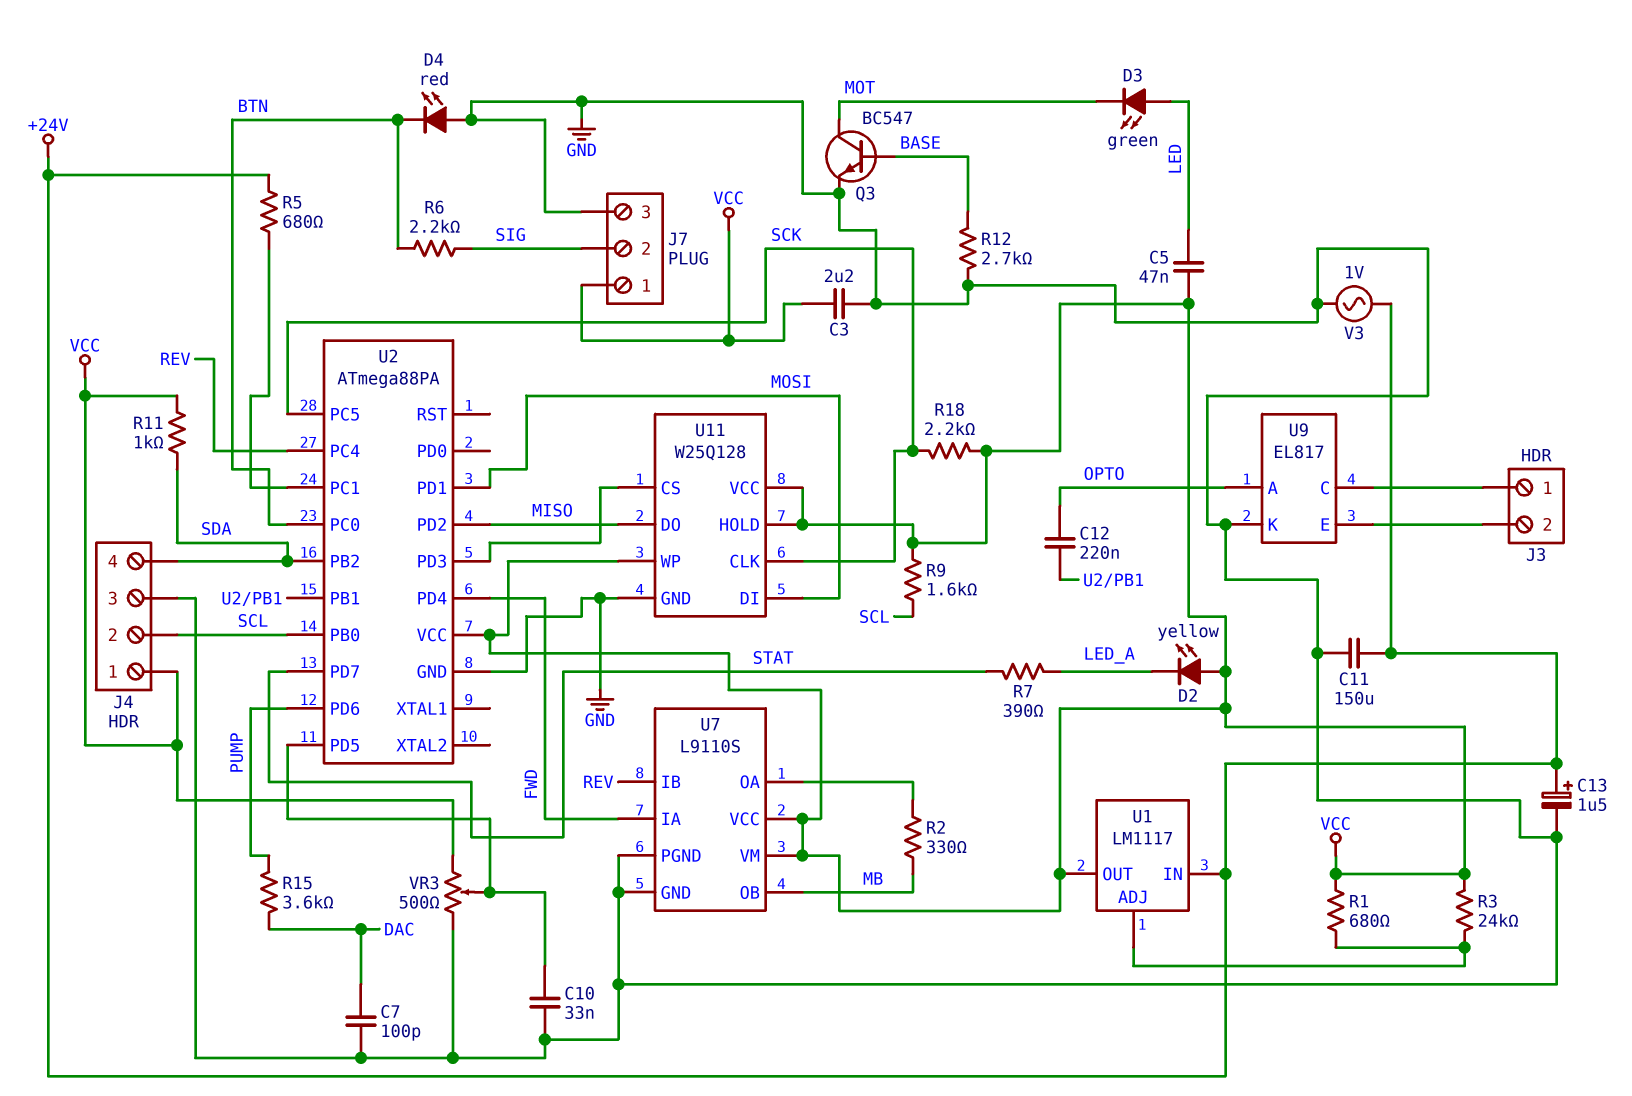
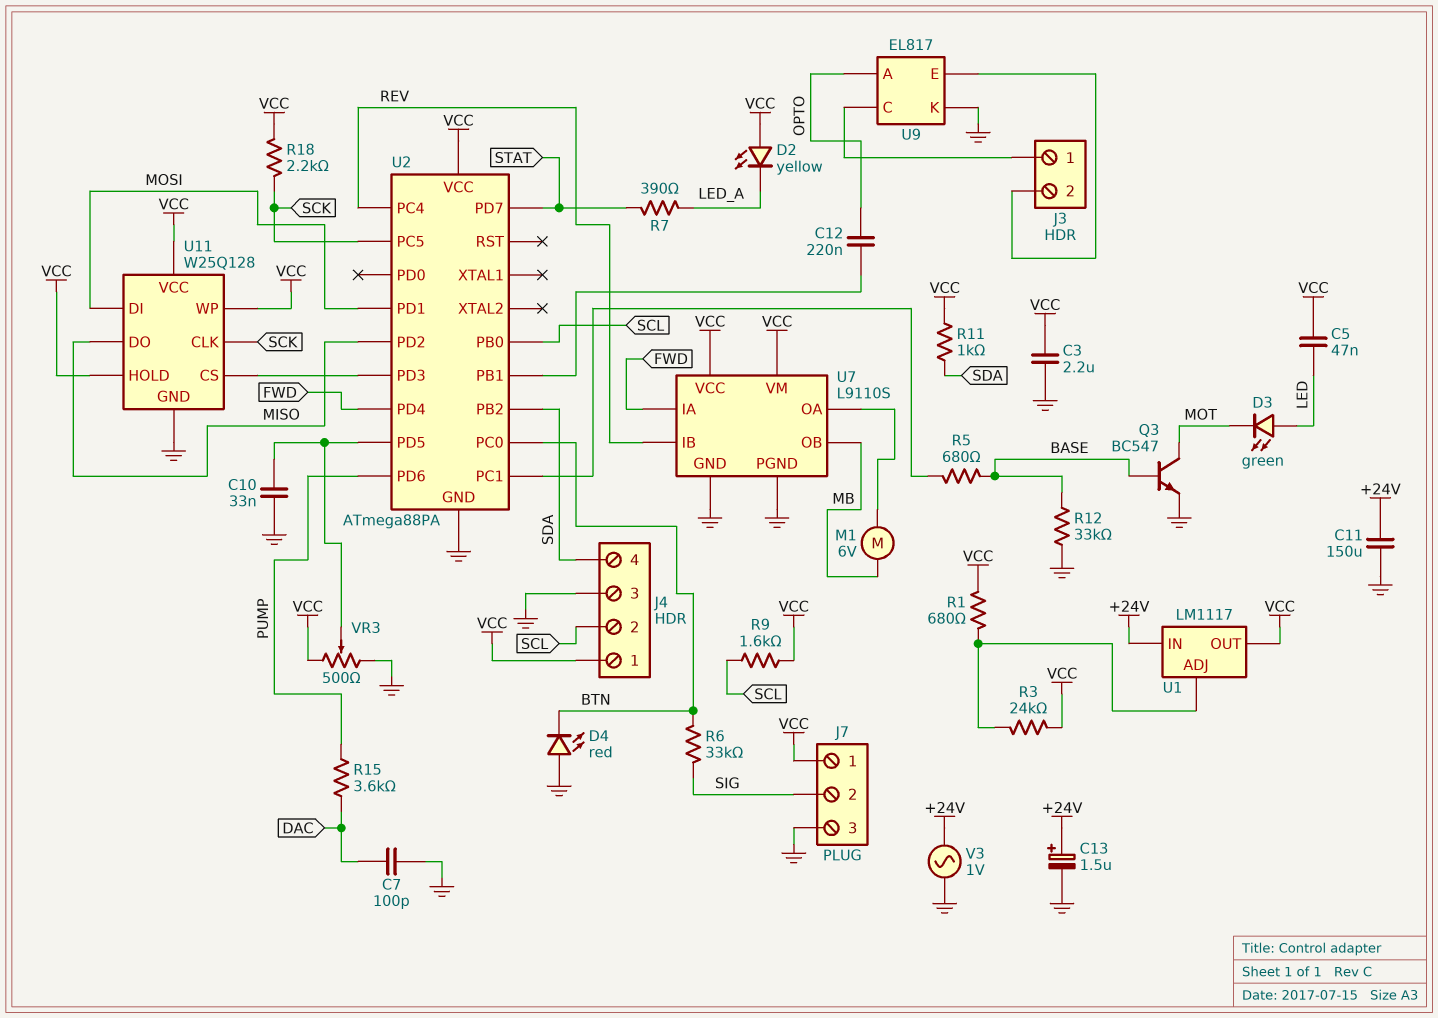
M1: none -> motor 6V (MB, U7/OA)
R2: 330 (MB, U7/OA) -> none
R5: 680 (+24V, U2/PC1) -> 680 (BASE, U2/PC1)
R6: 2.2k (BTN, SIG) -> 33k (BTN, SIG)
R12: 2.7k (BASE, GND) -> 33k (BASE, GND)

